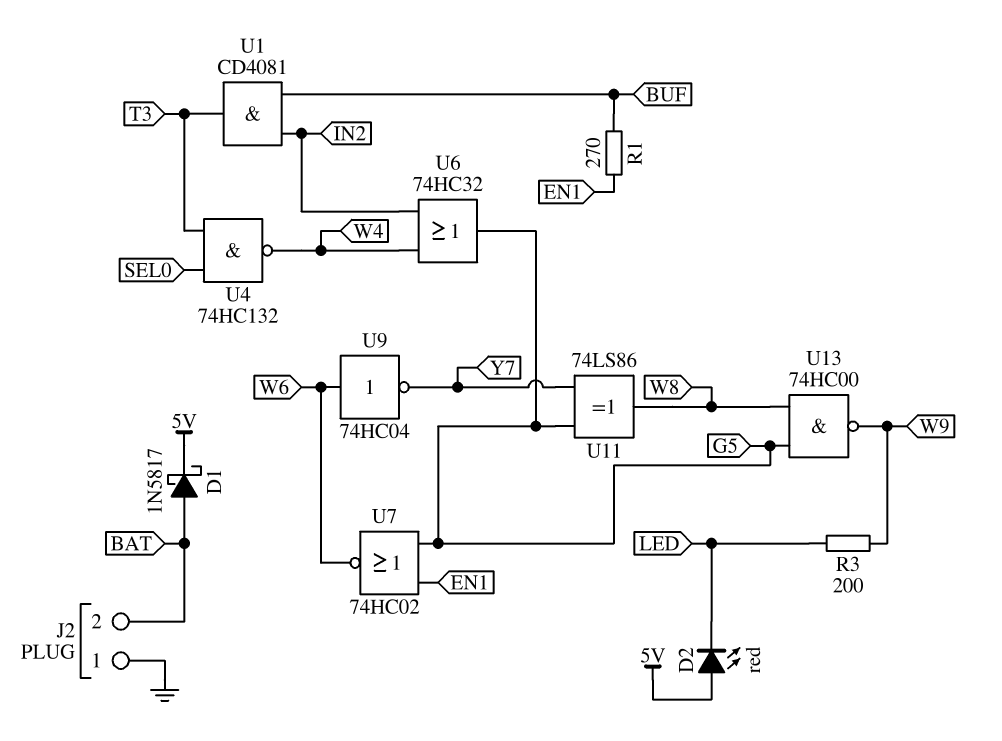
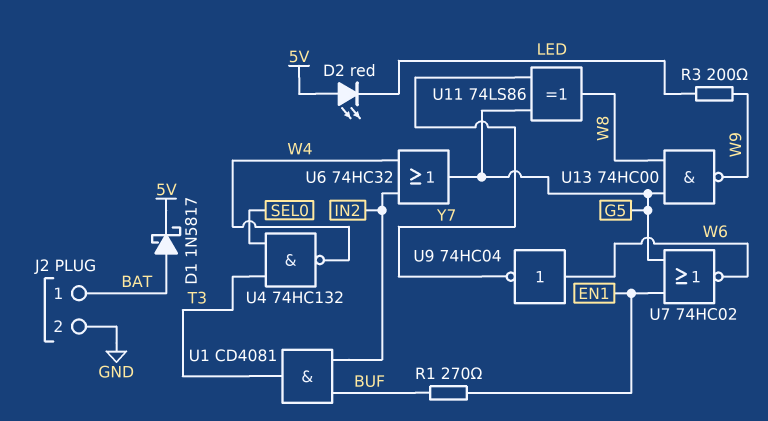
J2 pin 1: GND -> BAT
J2 pin 2: BAT -> GND

